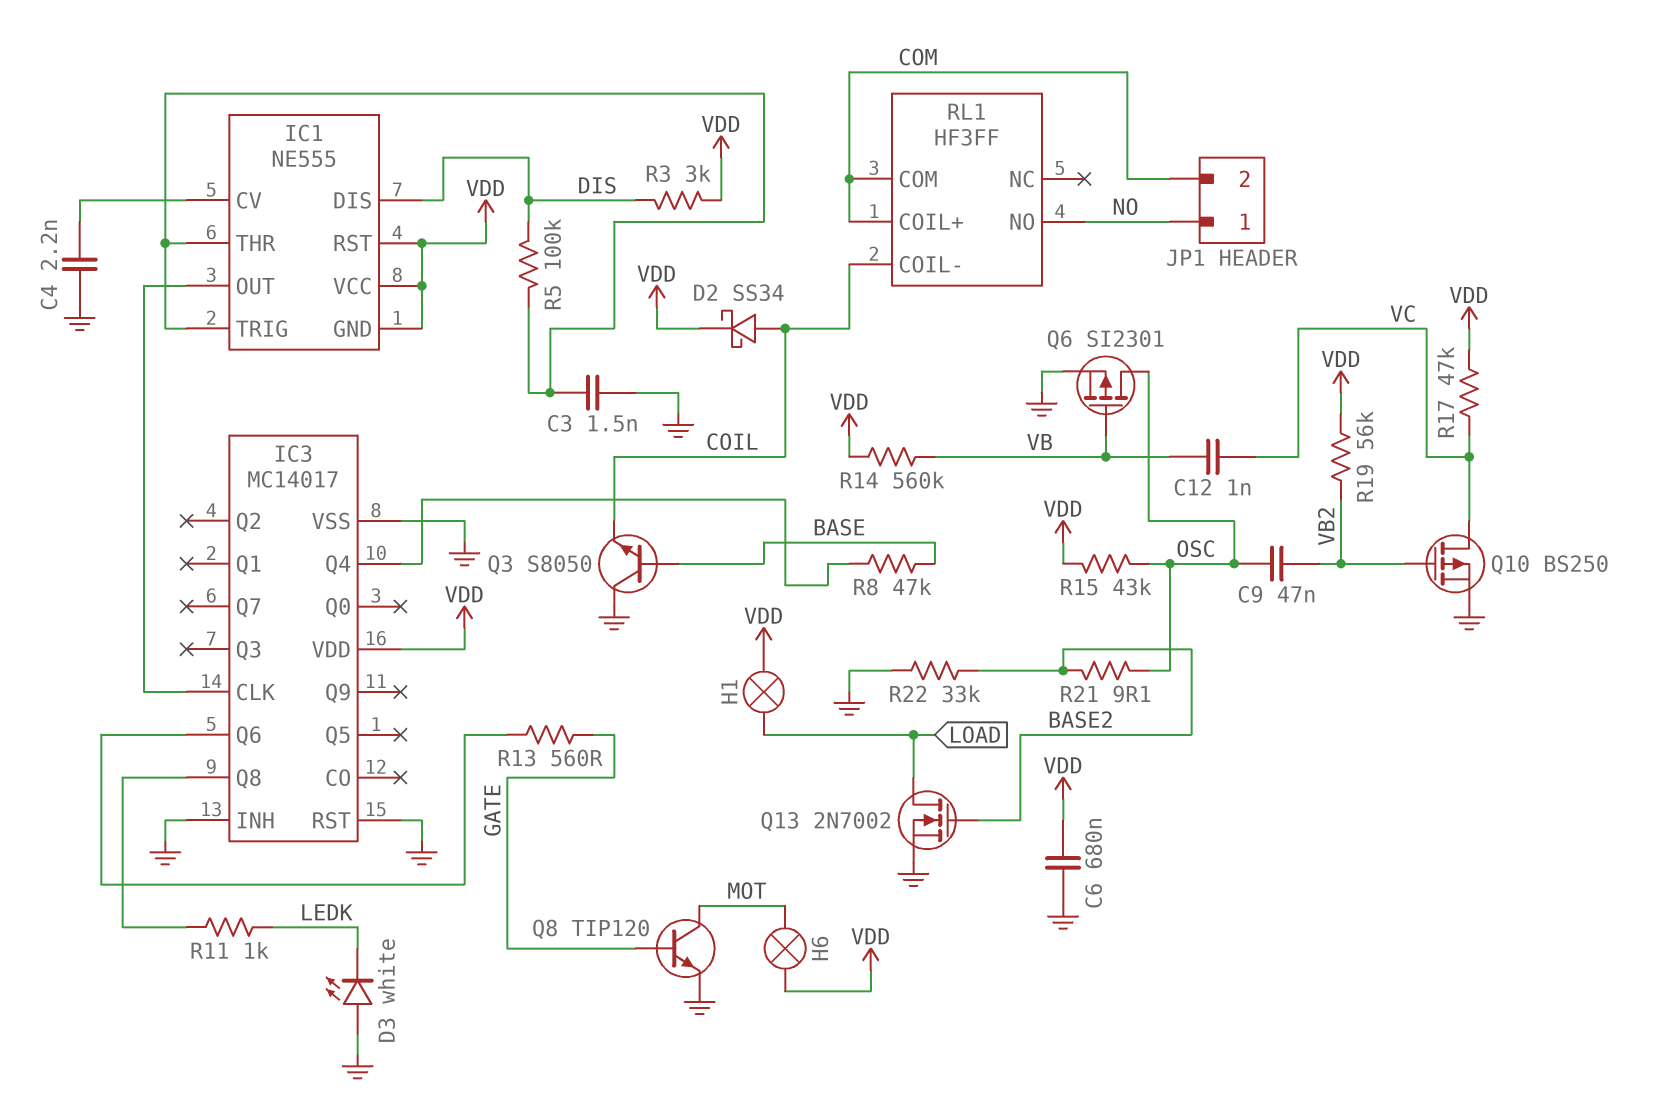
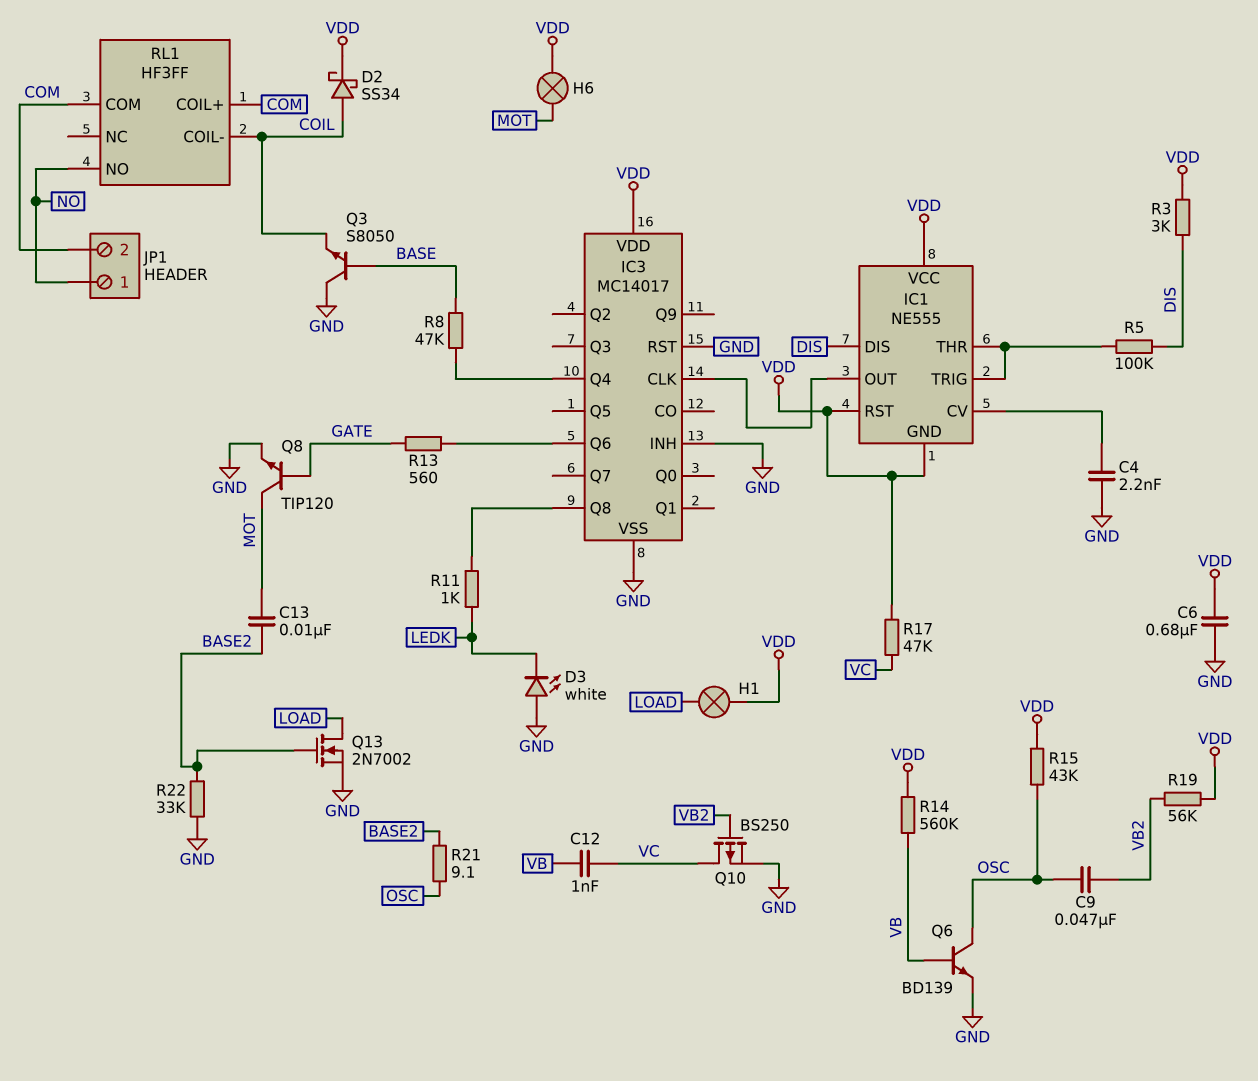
C3: 1.5nF (GND, IC1/THR) -> none
C13: none -> 10nF (BASE2, MOT)
Q6: PMOS SI2301 (G VB, D OSC, S GND) -> NPN BD139 (B VB, C OSC, E GND)

